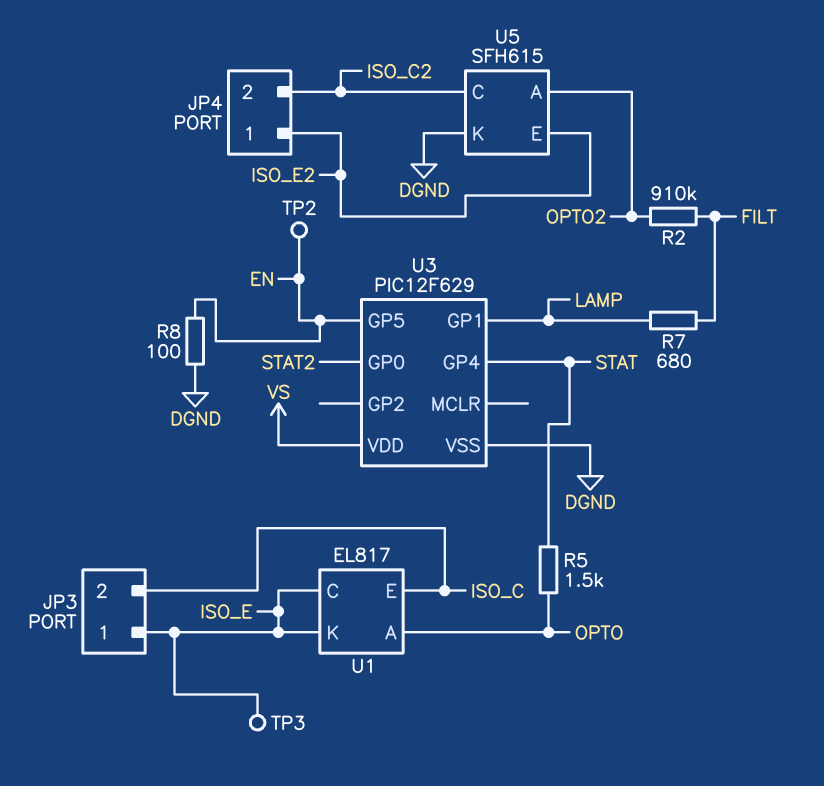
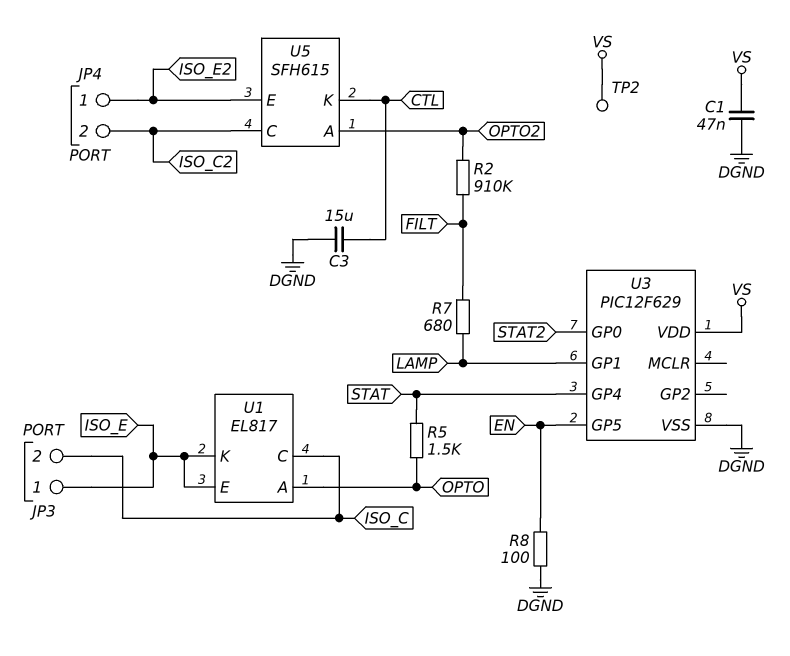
C1: none -> 47nF (DGND, VS)
C3: none -> 15uF (CTL, DGND)
TP2: test point (EN) -> test point (VS)
TP3: test point (ISO_E) -> none
U1 pin C: ISO_E -> ISO_C
U1 pin E: ISO_C -> ISO_E
U5 pin K: DGND -> CTL

